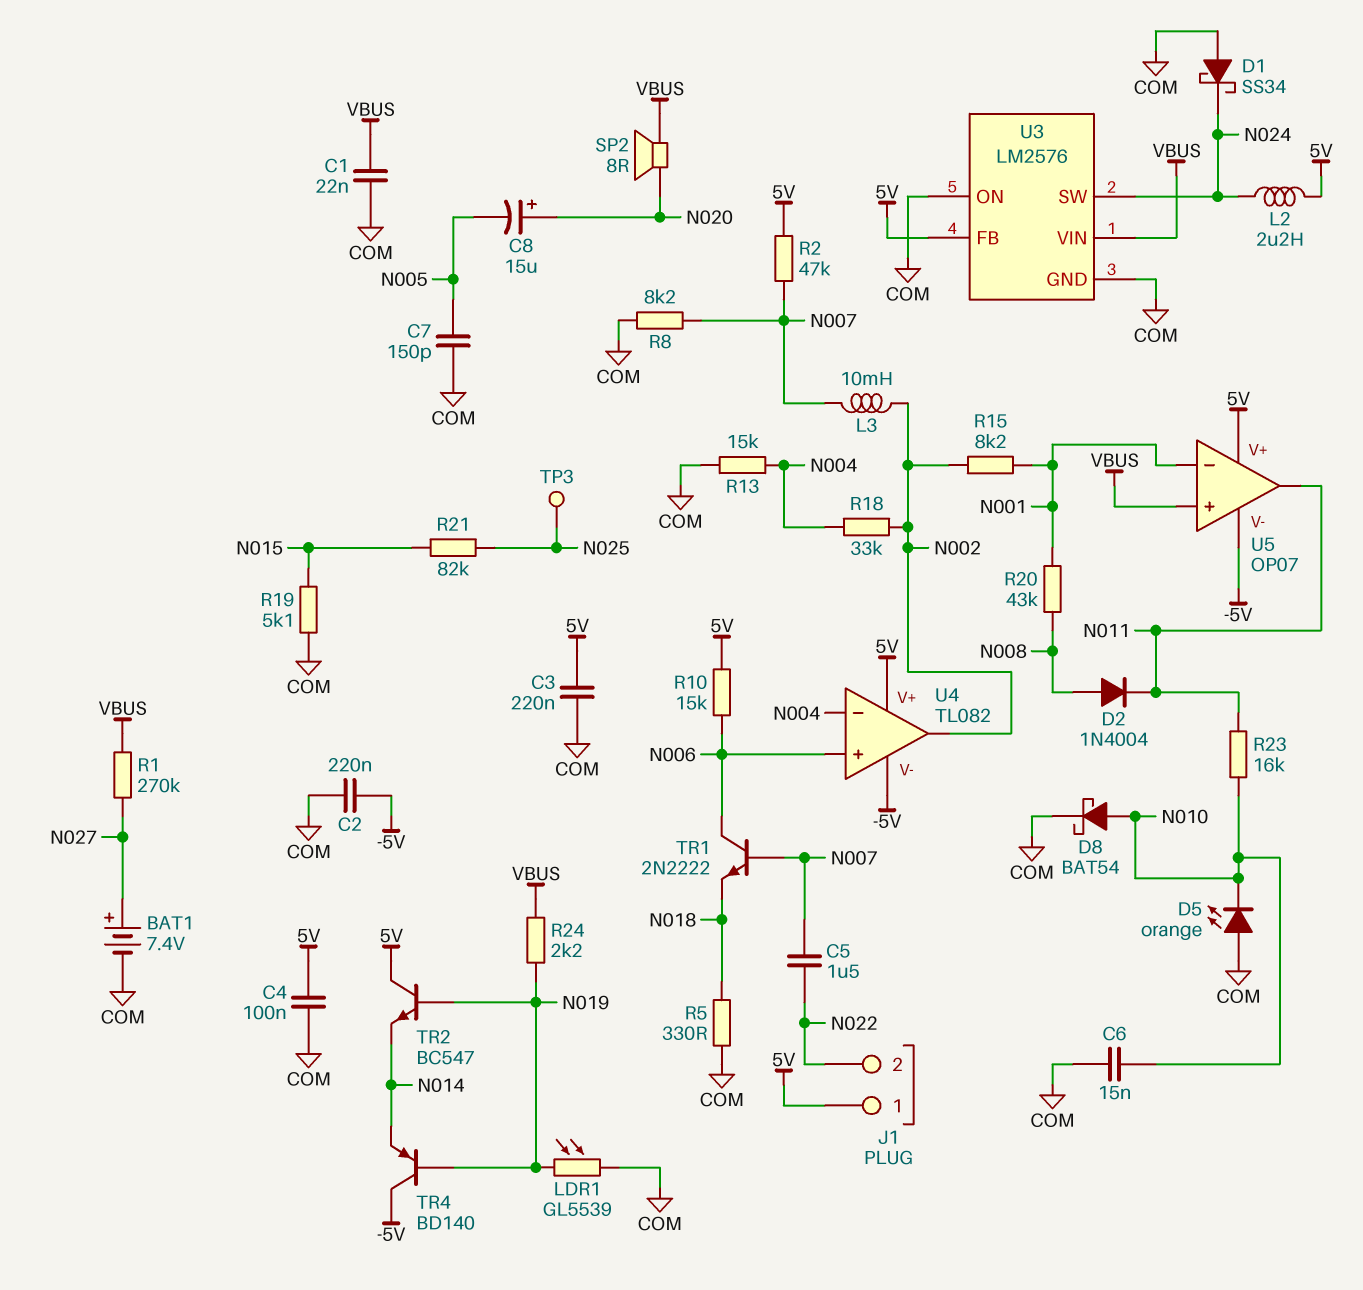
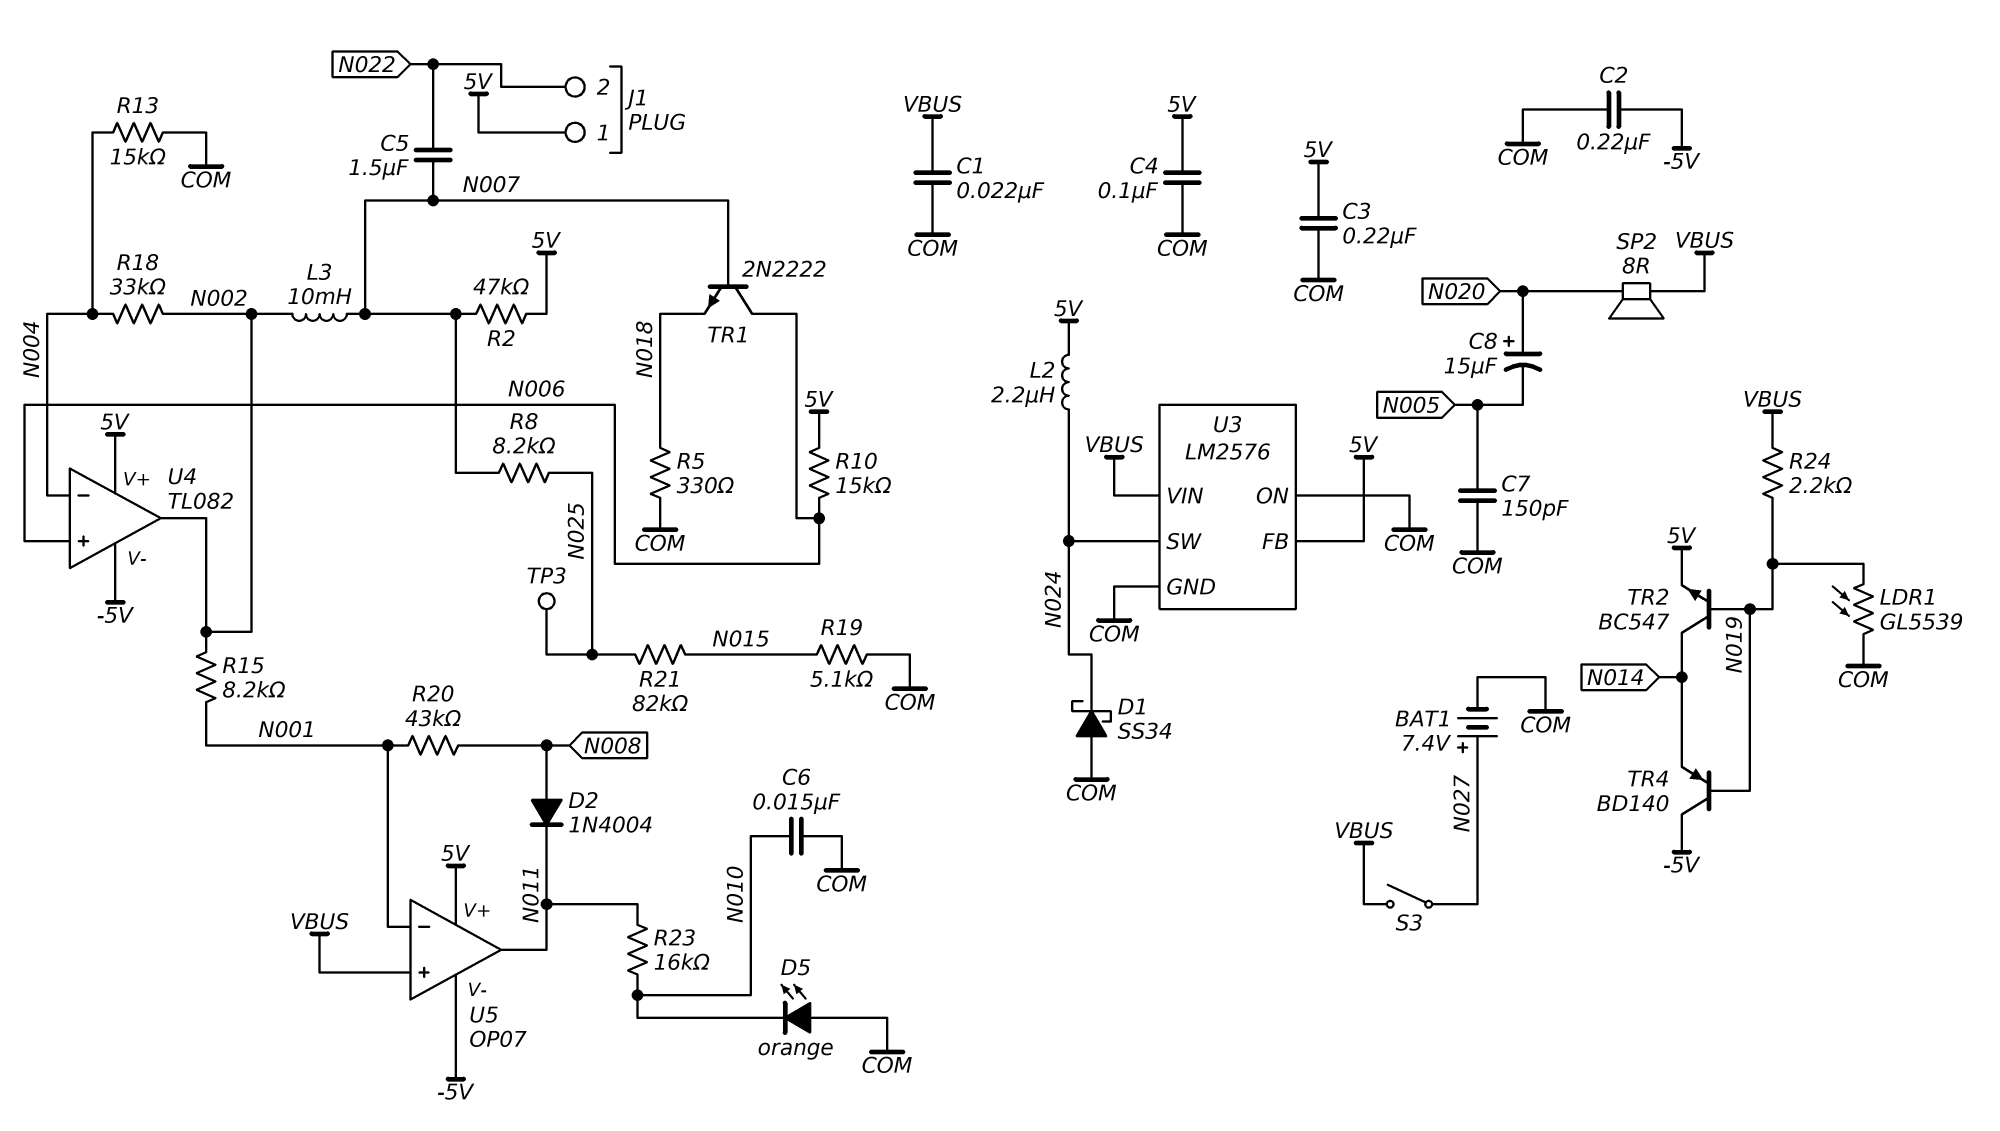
D8: schottky BAT54 (A N010, K COM) -> none
R1: 270k (N027, VBUS) -> none
R8: 8.2k (COM, N007) -> 8.2k (N007, N025)
S3: none -> switch (N027, VBUS)
TR2: NPN BC547 (B N019, C 5V, E N014) -> NPN BC547 (B N019, C N014, E 5V)

